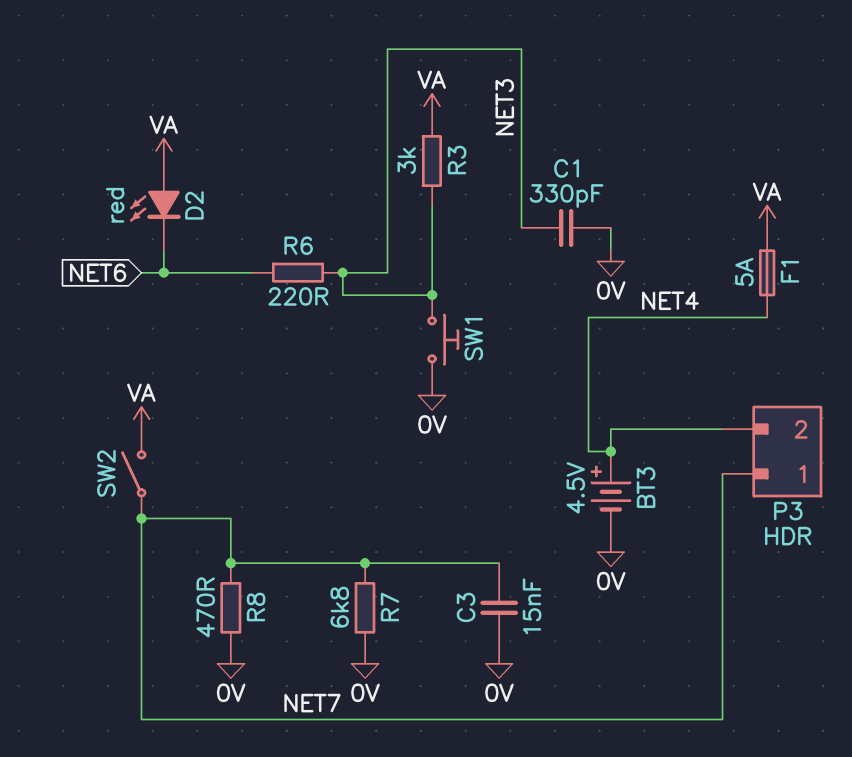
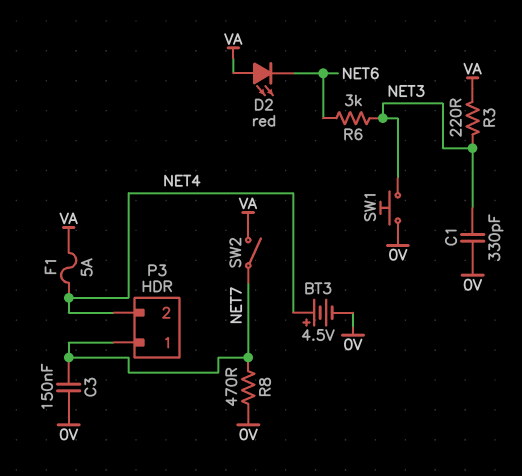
C3: 15nF (0V, NET7) -> 150nF (0V, NET7)
R3: 3k (NET3, VA) -> 220 (NET3, VA)
R6: 220 (NET3, NET6) -> 3k (NET3, NET6)
R7: 6.8k (0V, NET7) -> none

